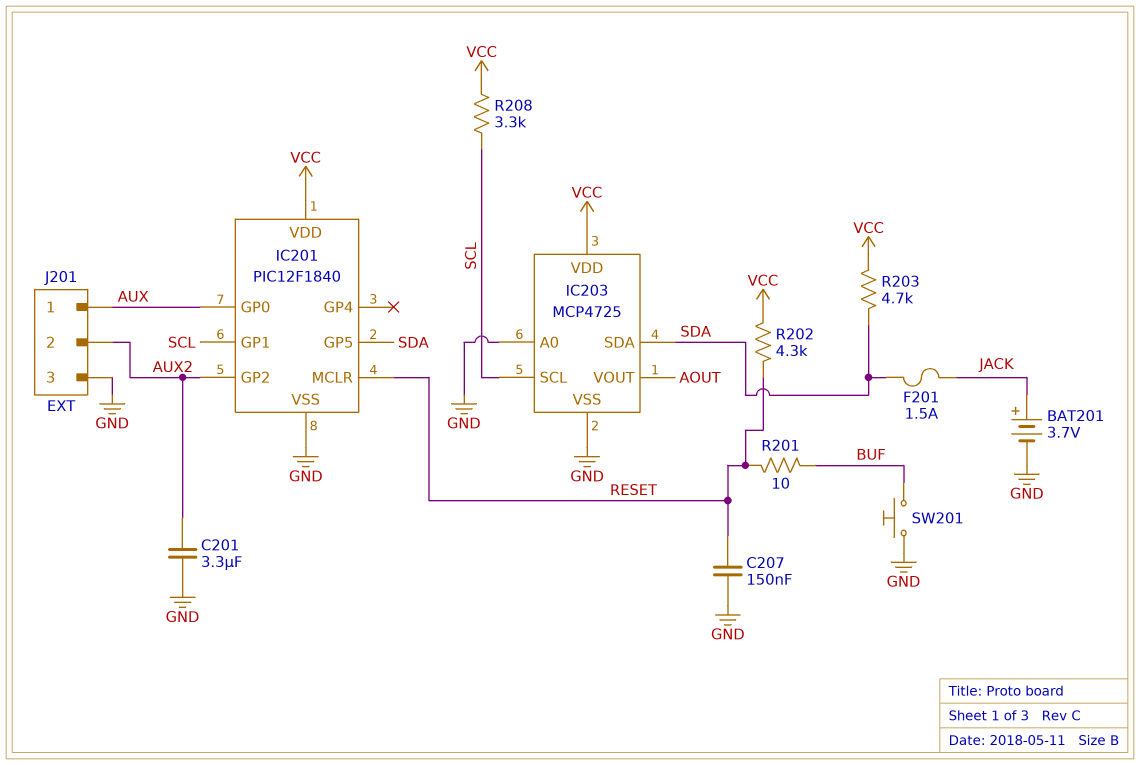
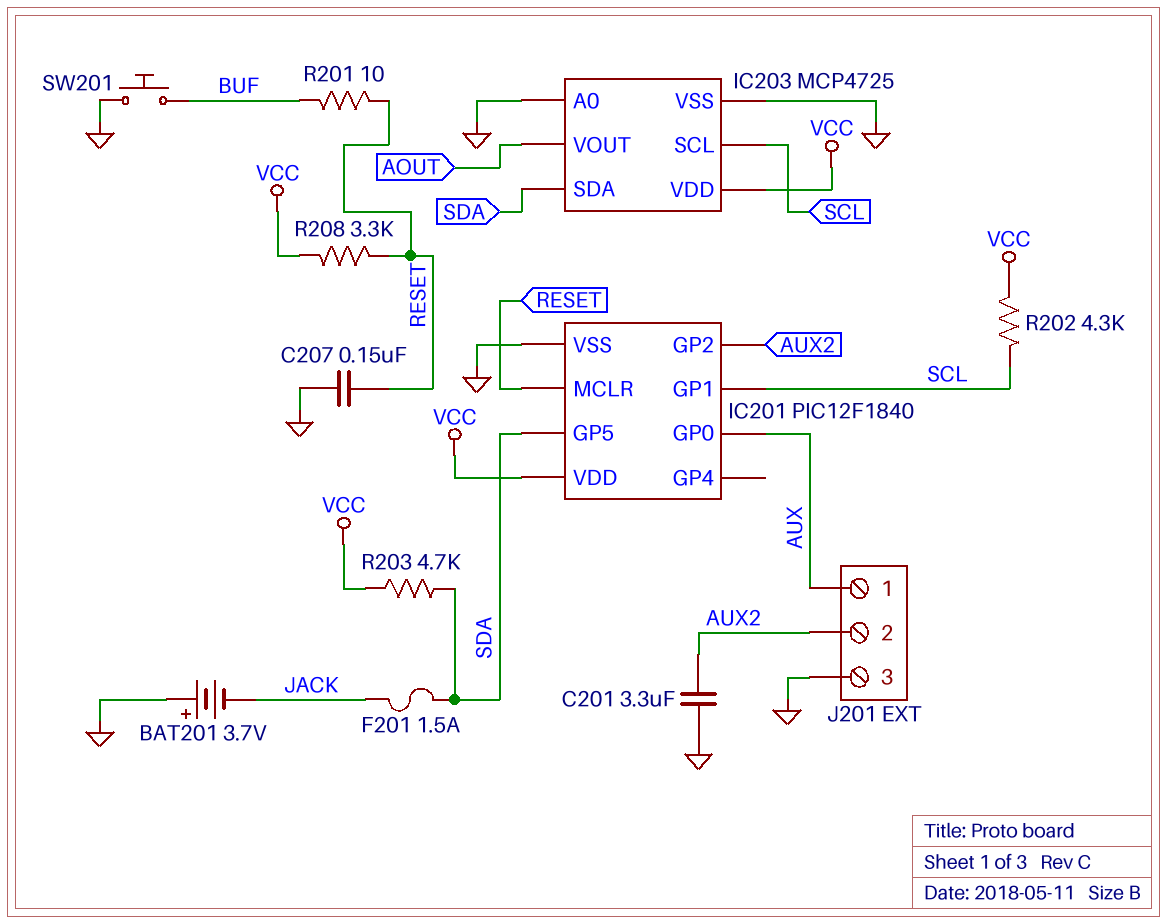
BAT201: 3.7V (plus JACK, minus GND) -> 3.7V (plus GND, minus JACK)
R202: 4.3k (RESET, VCC) -> 4.3k (SCL, VCC)
R208: 3.3k (SCL, VCC) -> 3.3k (RESET, VCC)

